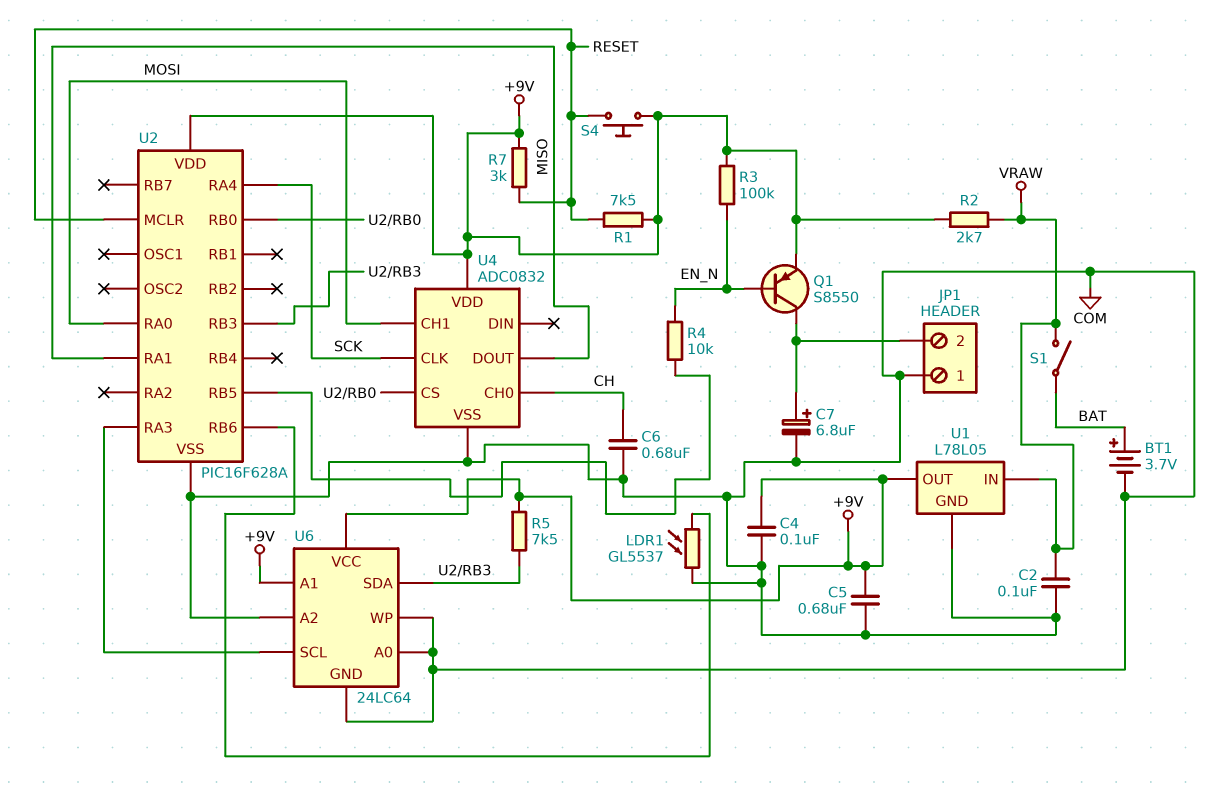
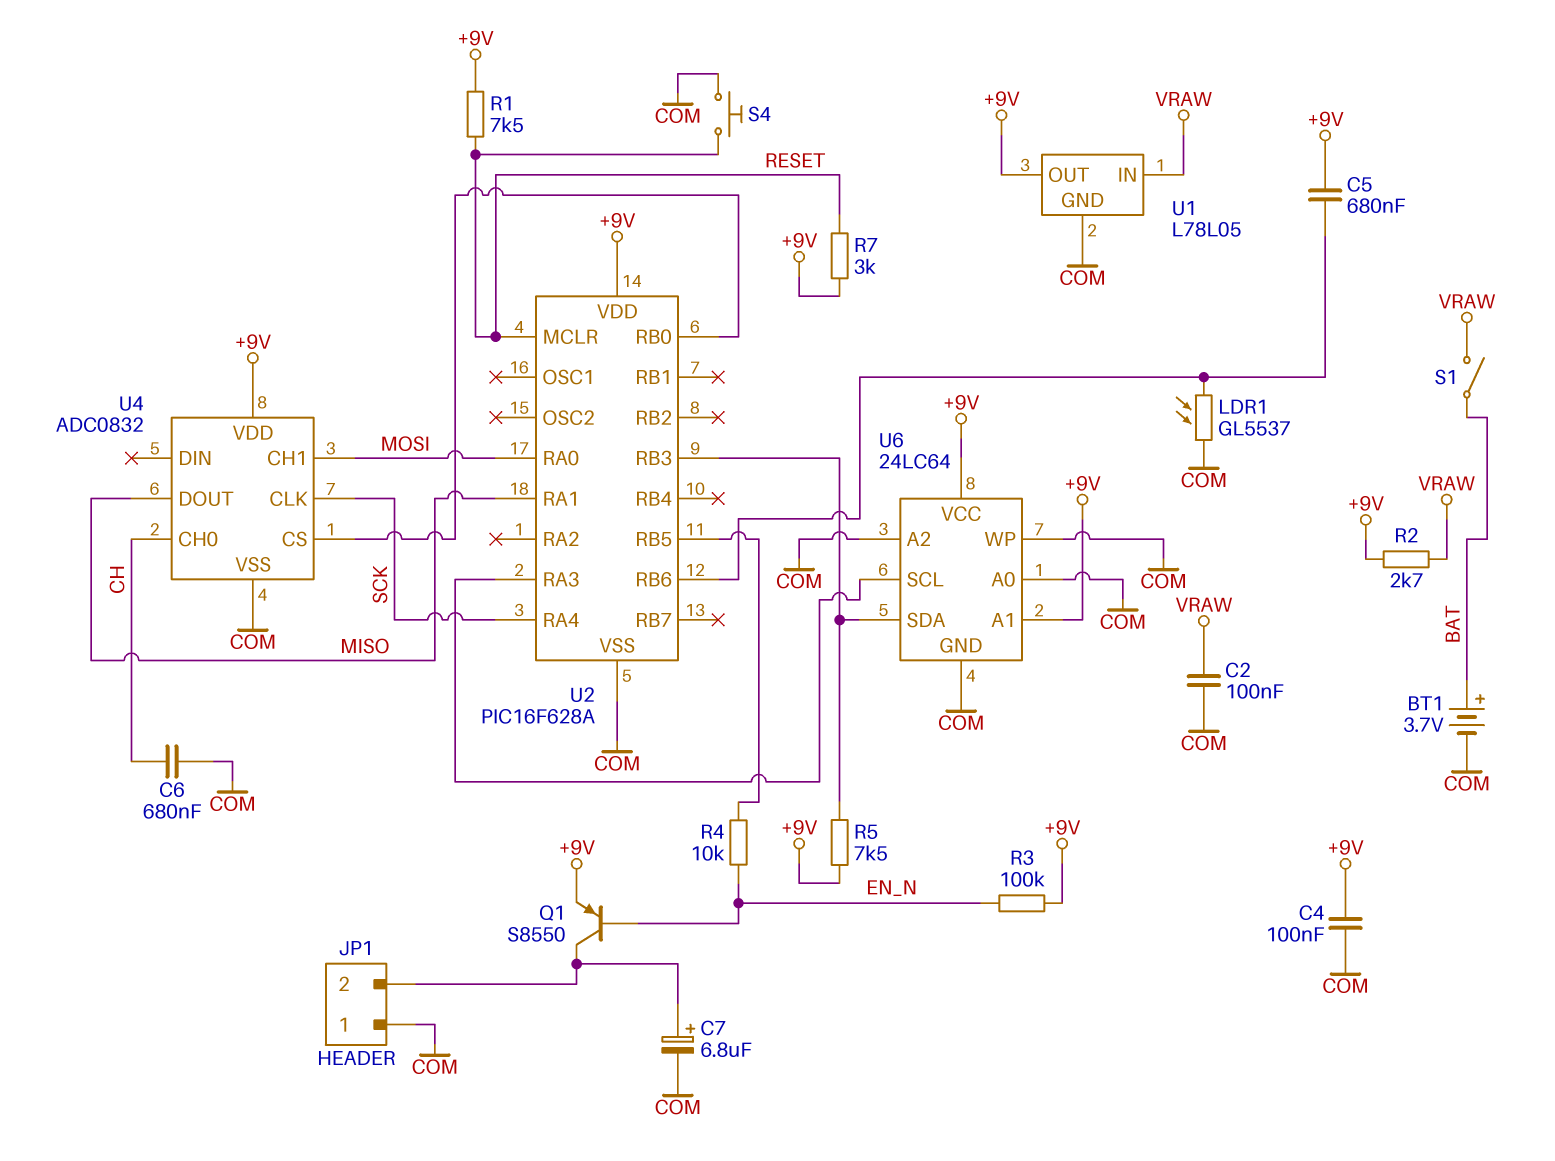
C5: 680nF (+9V, COM) -> 680nF (+9V, U2/RB6)
S4: button (+9V, RESET) -> button (COM, RESET)

